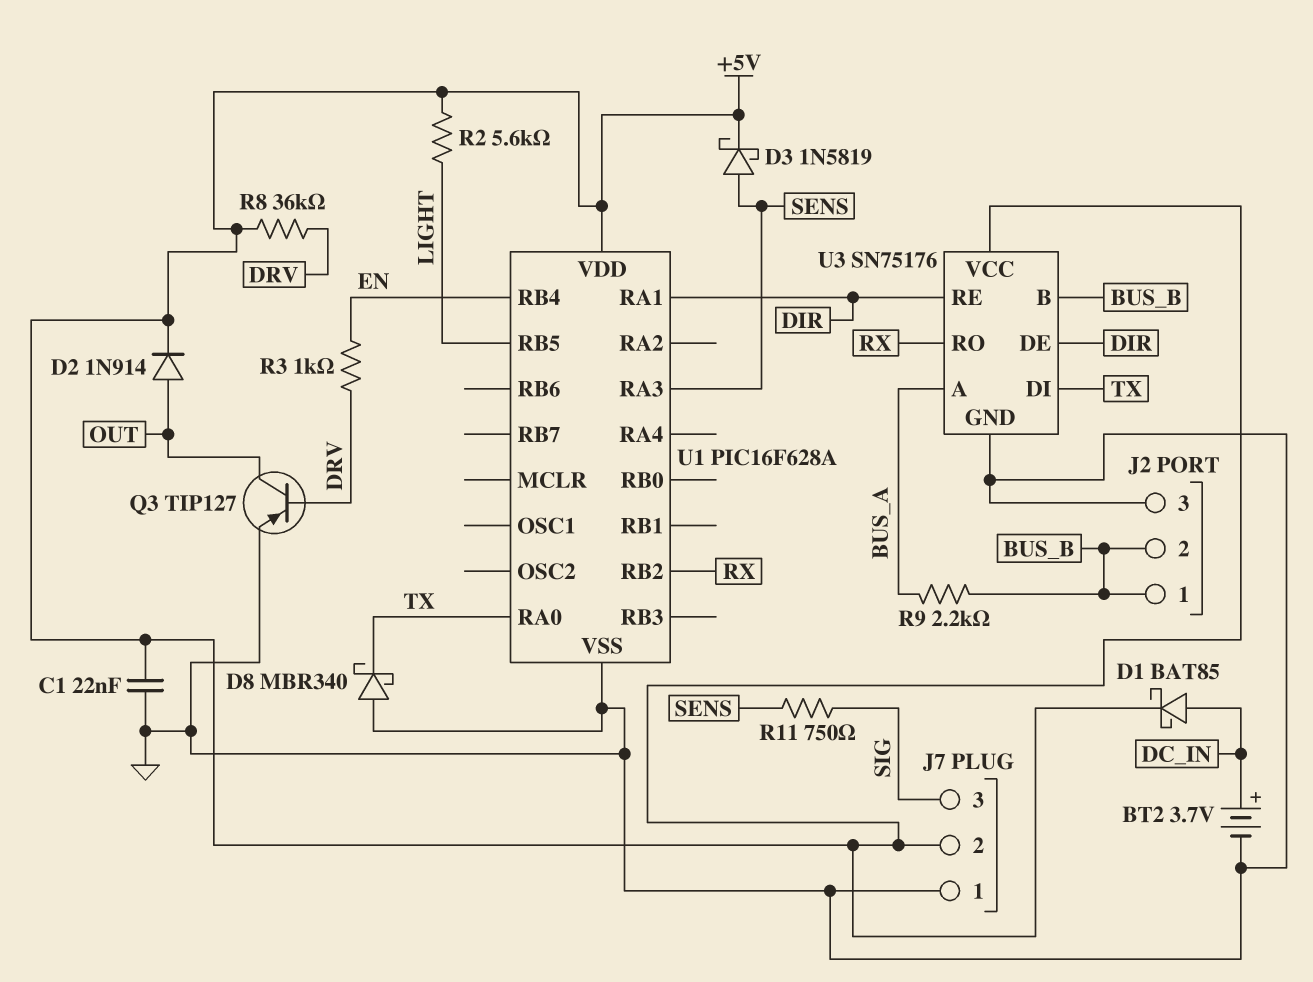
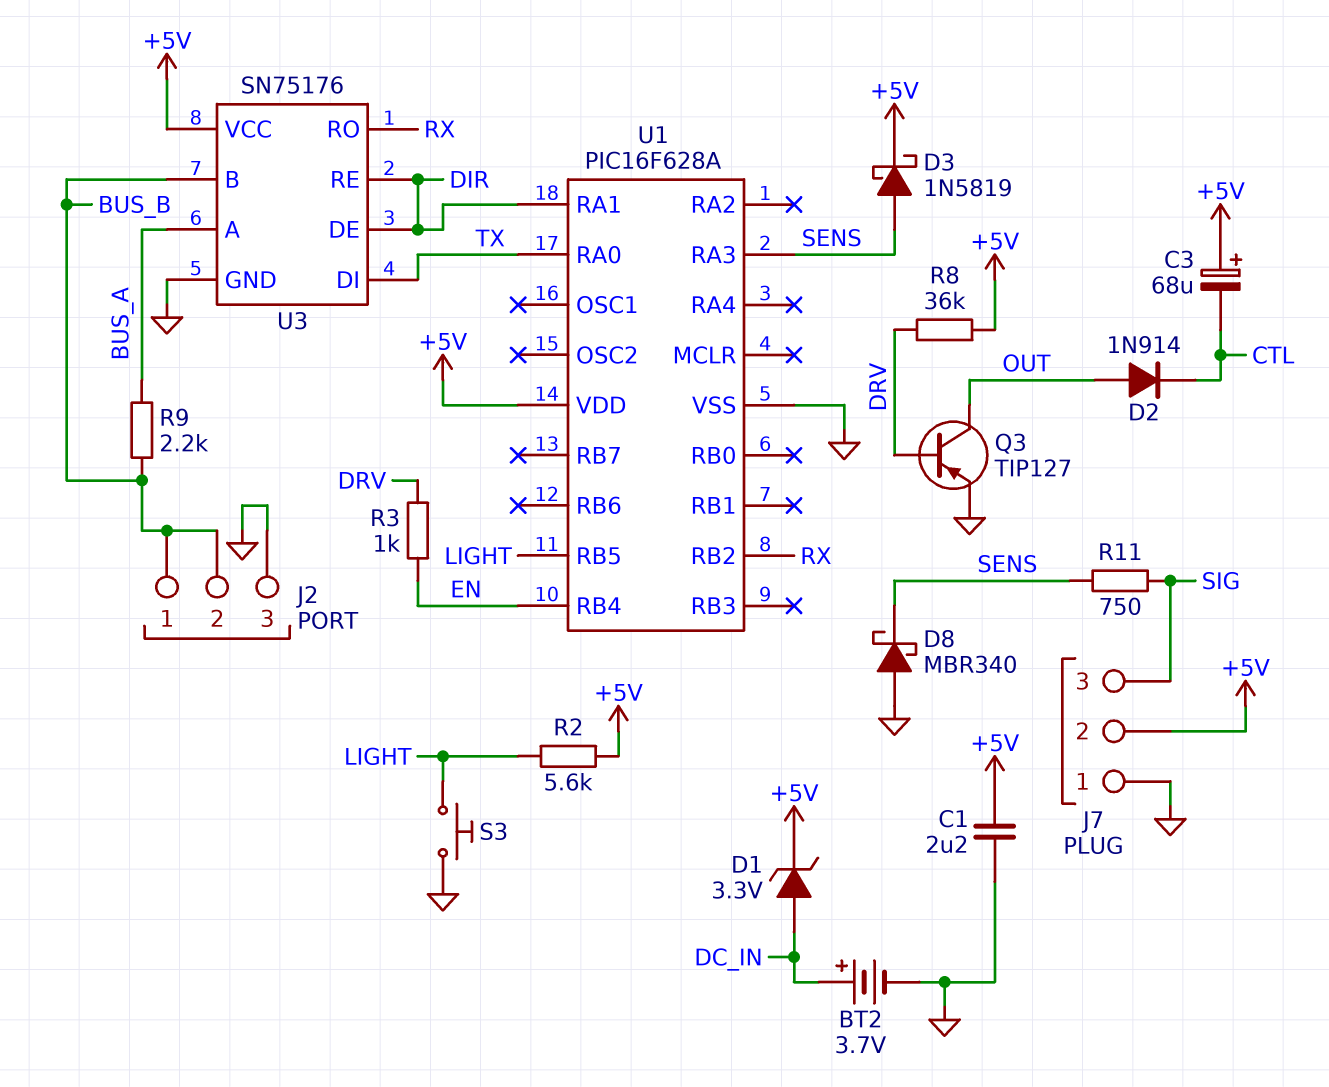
C1: 22nF (+5V, GND) -> 2.2uF (+5V, GND)
C3: none -> 68uF (plus +5V, minus CTL)
D1: schottky BAT85 (A DC_IN, K +5V) -> zener 3.3V (A DC_IN, K +5V)
D2: diode 1N914 (A OUT, K +5V) -> diode 1N914 (A OUT, K CTL)
D8: schottky MBR340 (A GND, K TX) -> schottky MBR340 (A GND, K SENS)
S3: none -> button (GND, LIGHT)

